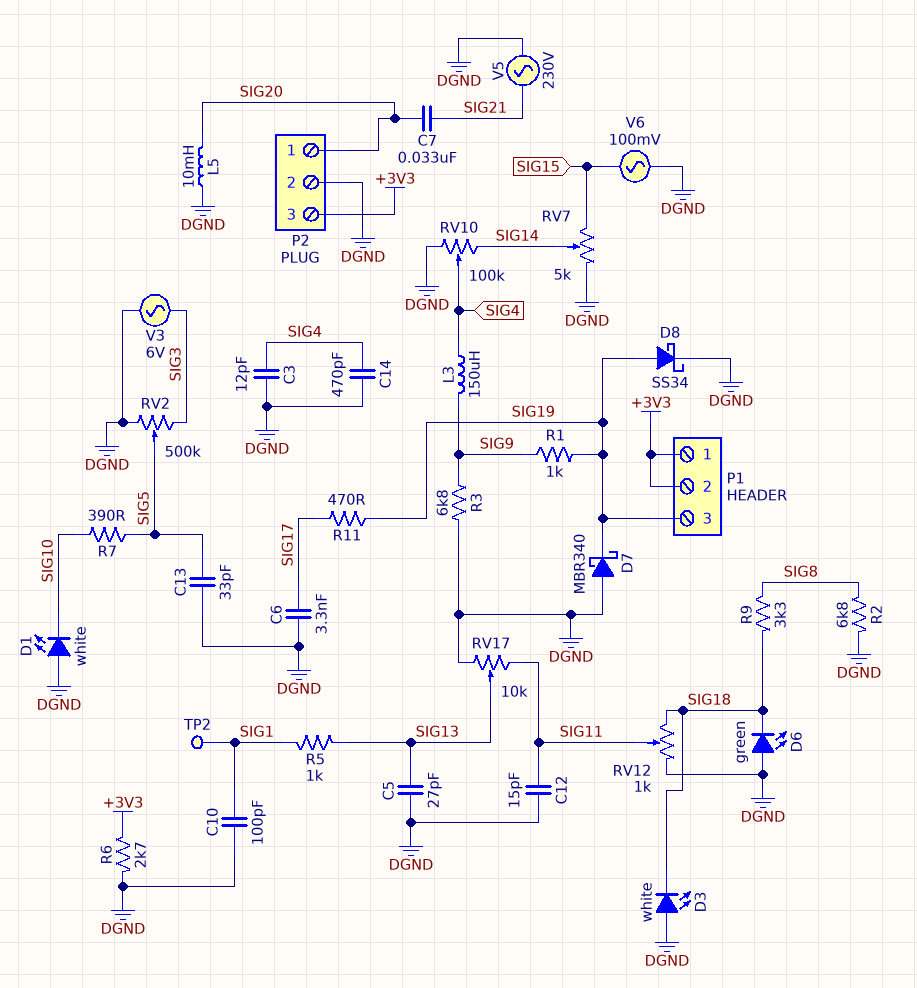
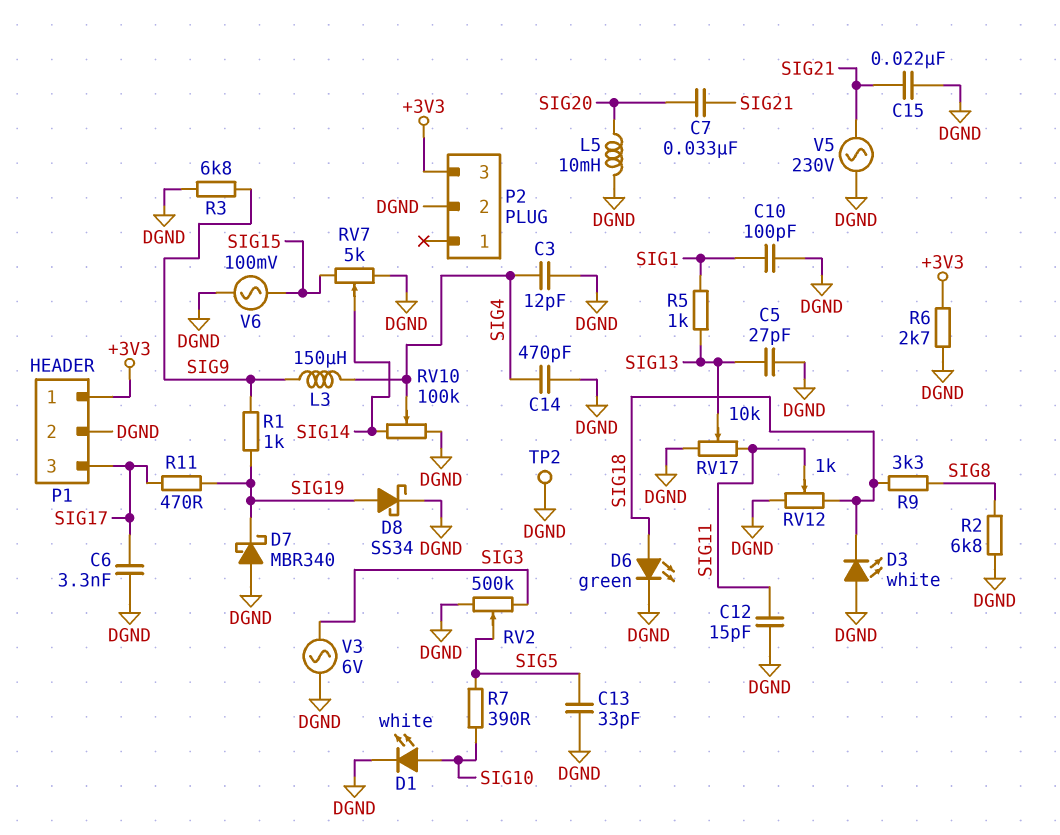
C15: none -> 22nF (DGND, SIG21)
D1: LED white (A DGND, K SIG10) -> LED white (A SIG10, K DGND)
D6: LED green (A DGND, K SIG18) -> LED green (A SIG18, K DGND)
P1 pin 2: +3V3 -> DGND
P1 pin 3: SIG19 -> SIG17
P2 pin 1: SIG20 -> none
TP2: test point (SIG1) -> test point (DGND)

